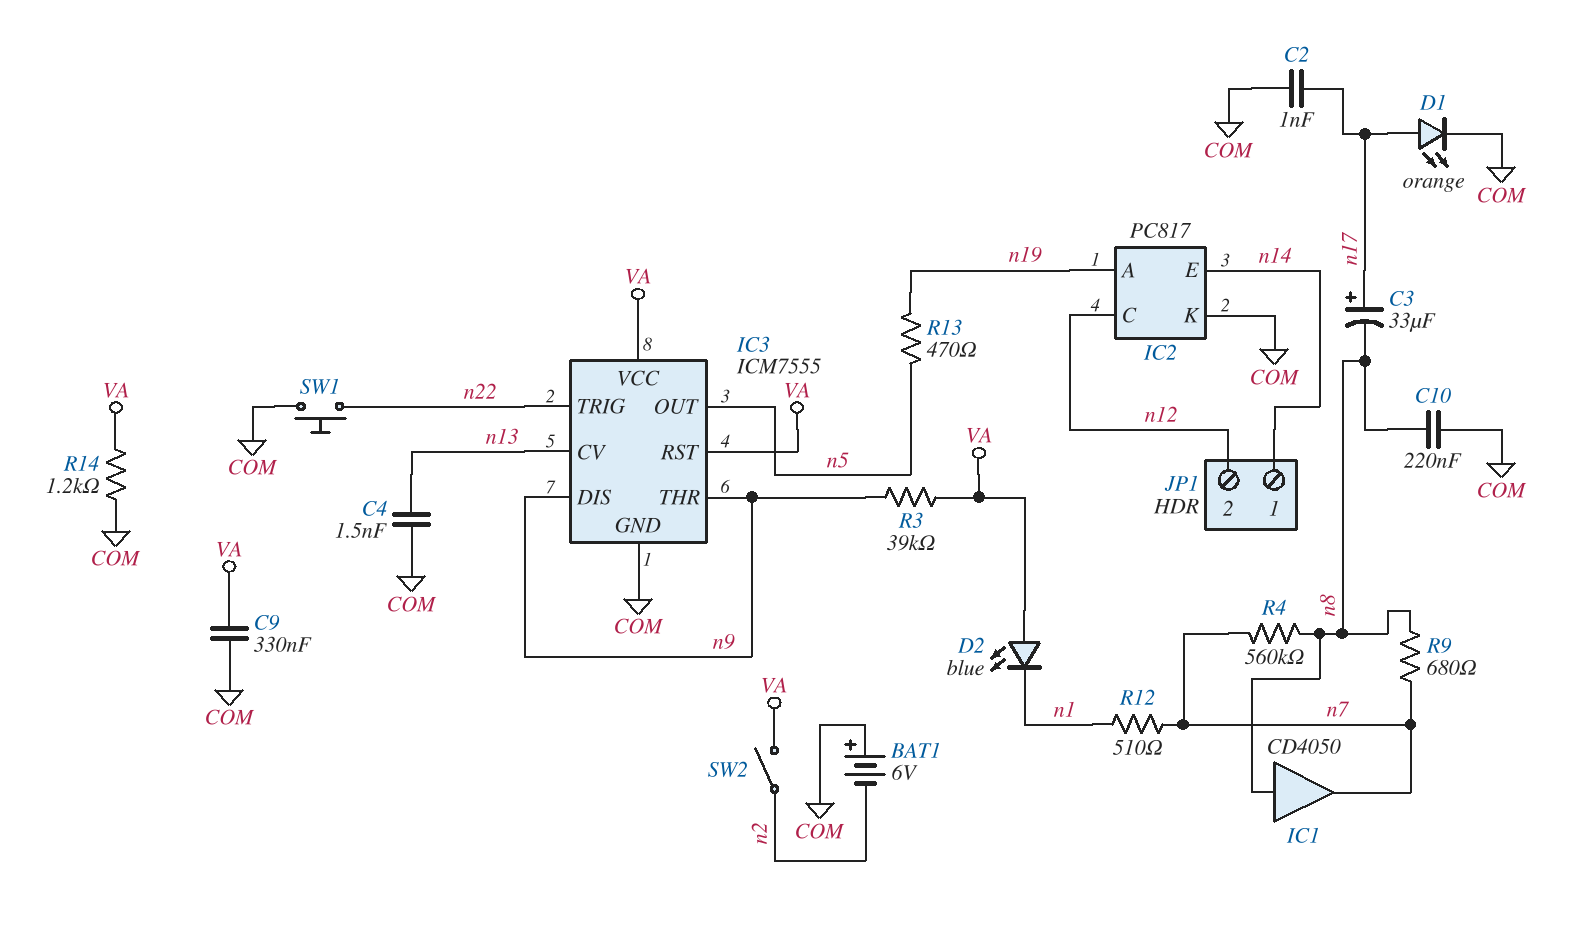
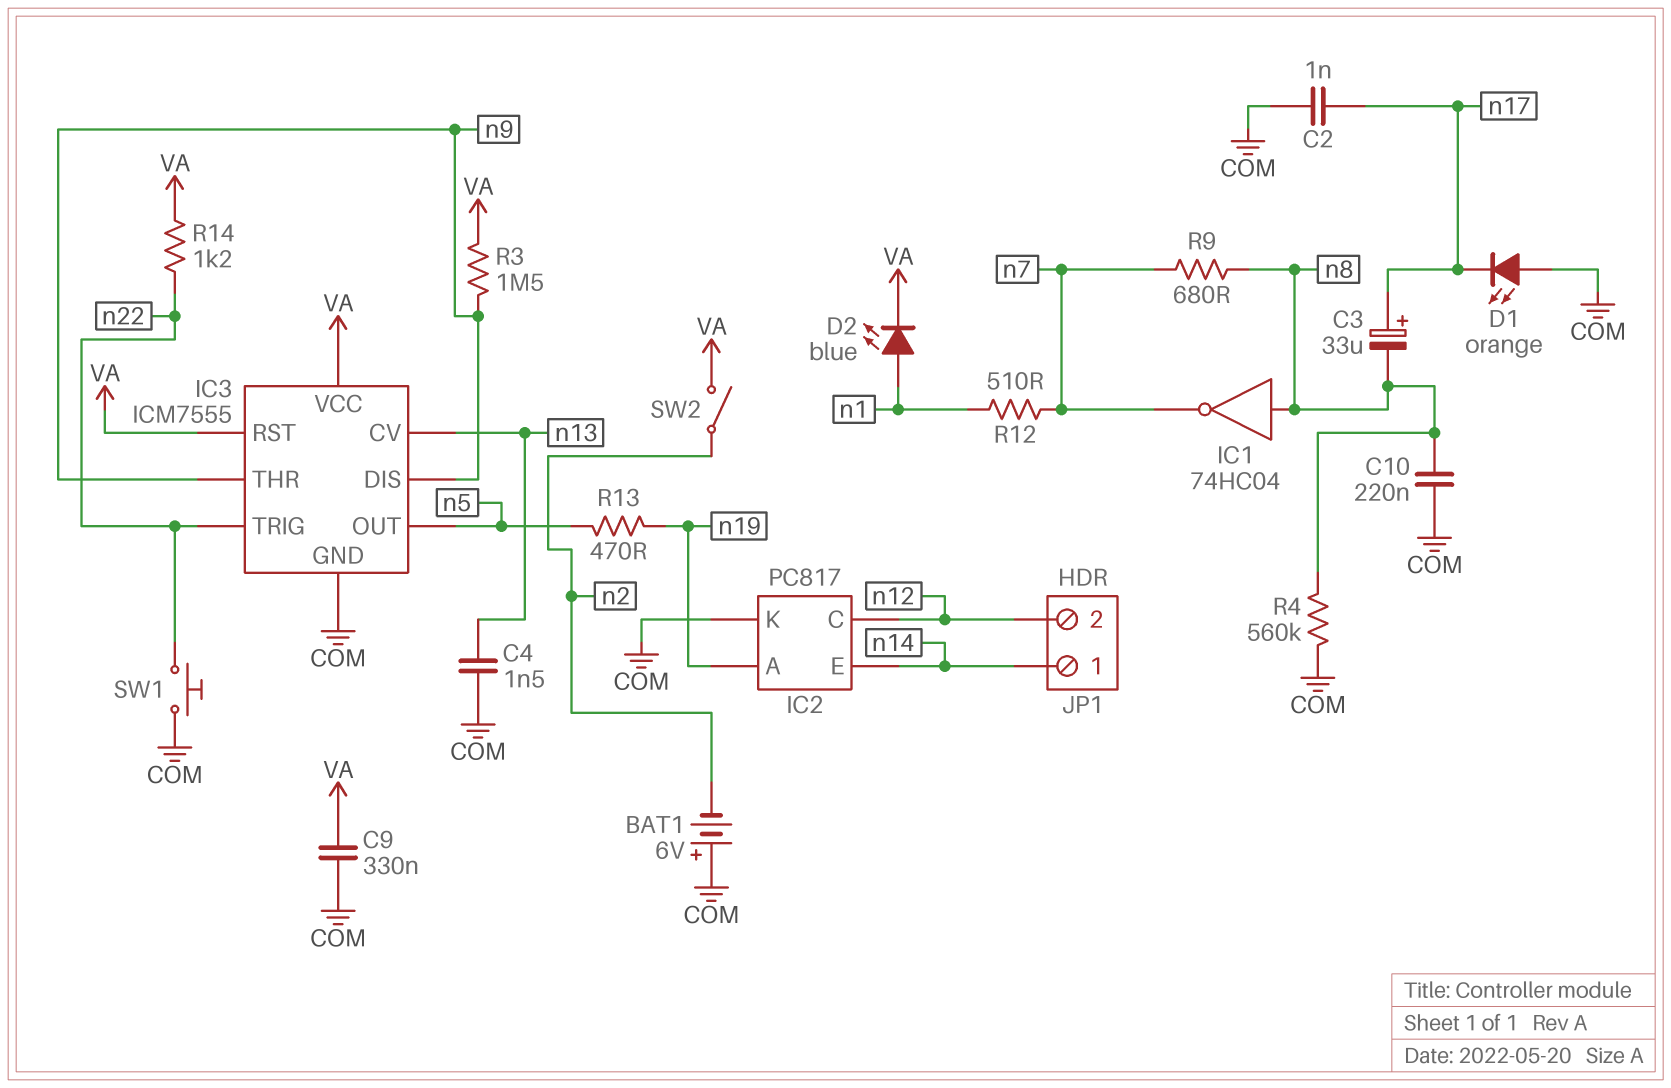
D1: LED orange (A n17, K COM) -> LED orange (A COM, K n17)
D2: LED blue (A VA, K n1) -> LED blue (A n1, K VA)
IC1: buffer CD4050 (in n8, out n7) -> NOT 74HC04 (in n8, out n7)
R3: 39k (VA, n9) -> 1.5M (VA, n9)
R4: 560k (n7, n8) -> 560k (COM, n8)
R14: 1.2k (COM, VA) -> 1.2k (VA, n22)

